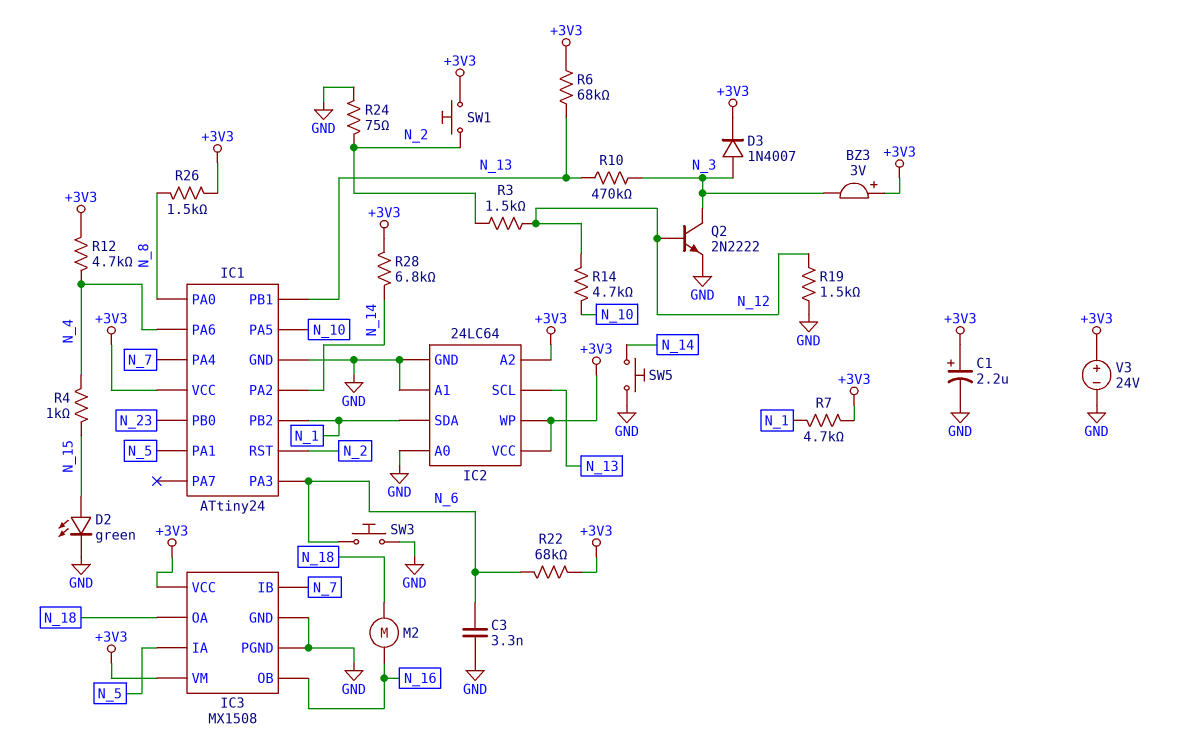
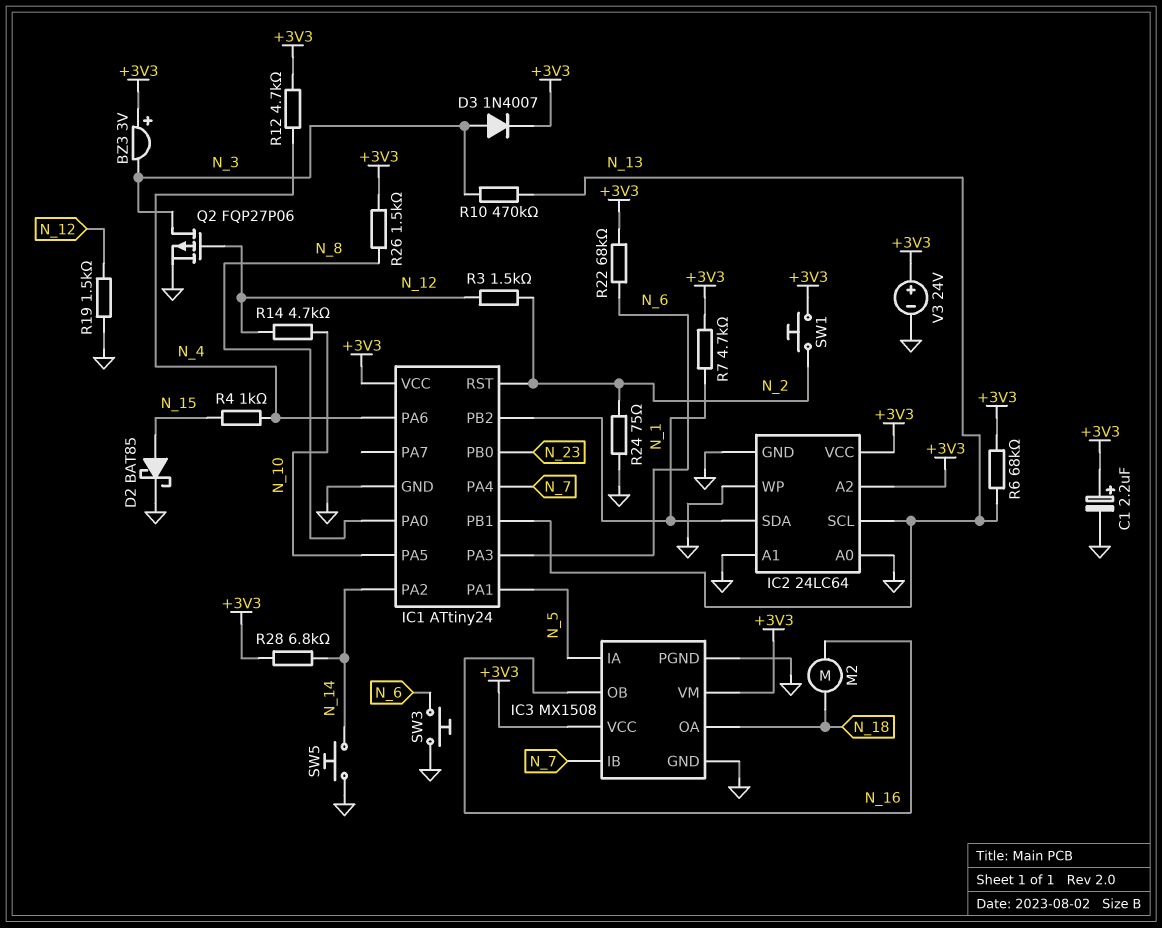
C3: 3.3nF (GND, N_6) -> none
D2: LED green (A N_15, K GND) -> schottky BAT85 (A N_15, K GND)
IC2 pin WP: +3V3 -> GND
Q2: NPN 2N2222 (B N_12, C N_3, E GND) -> PMOS FQP27P06 (G N_12, D N_3, S GND)

